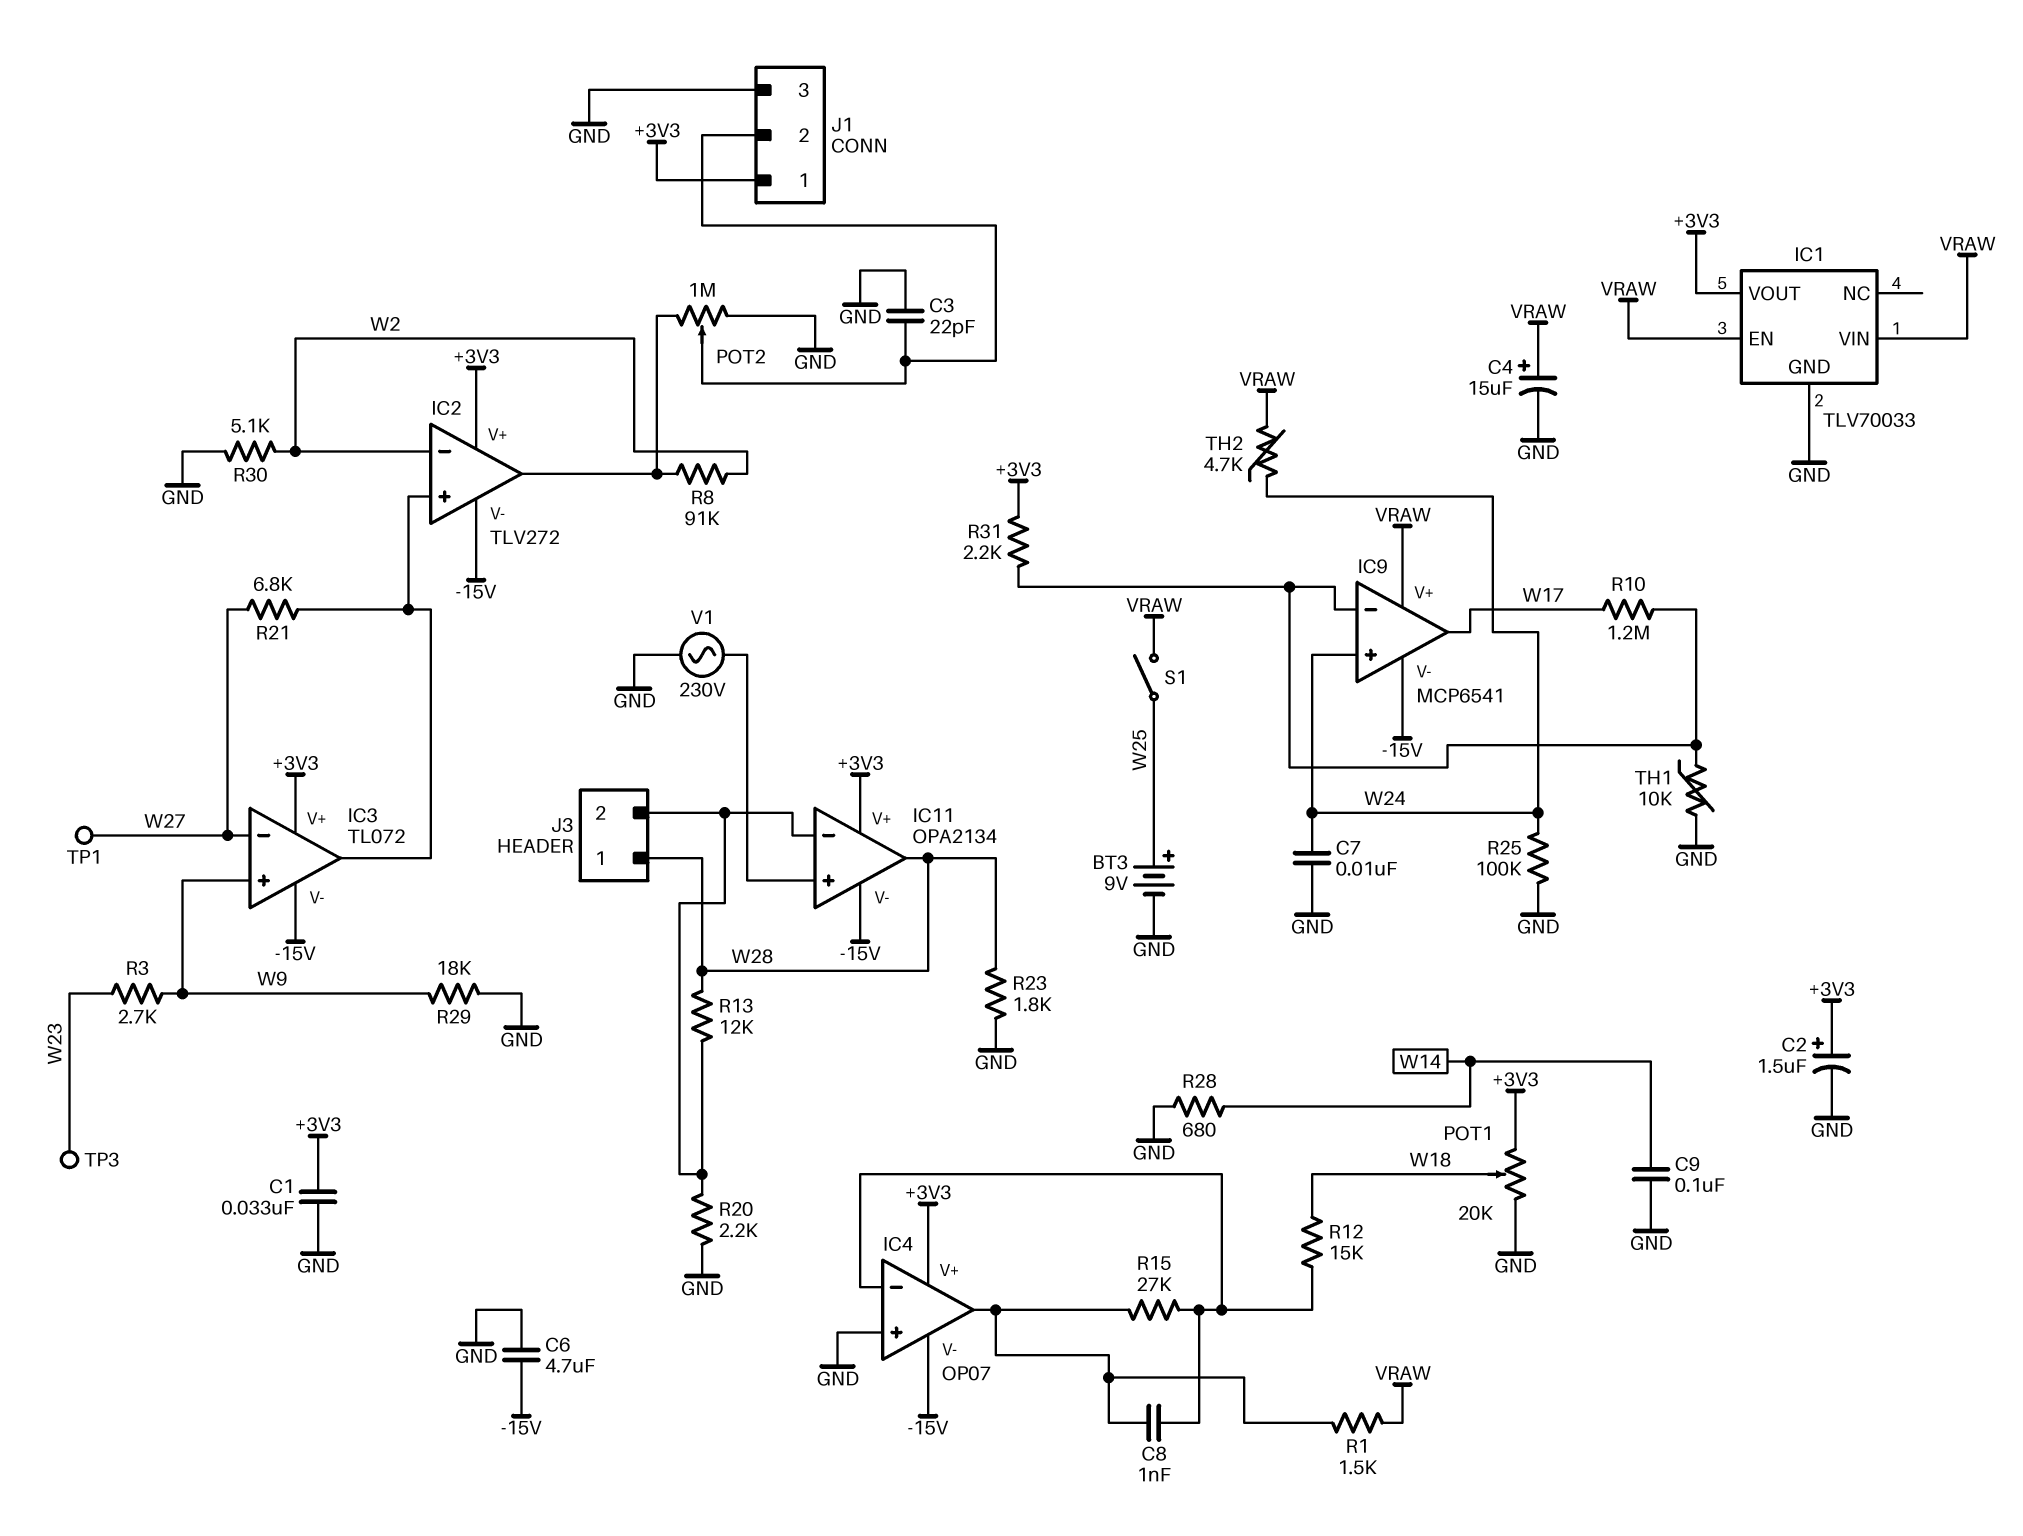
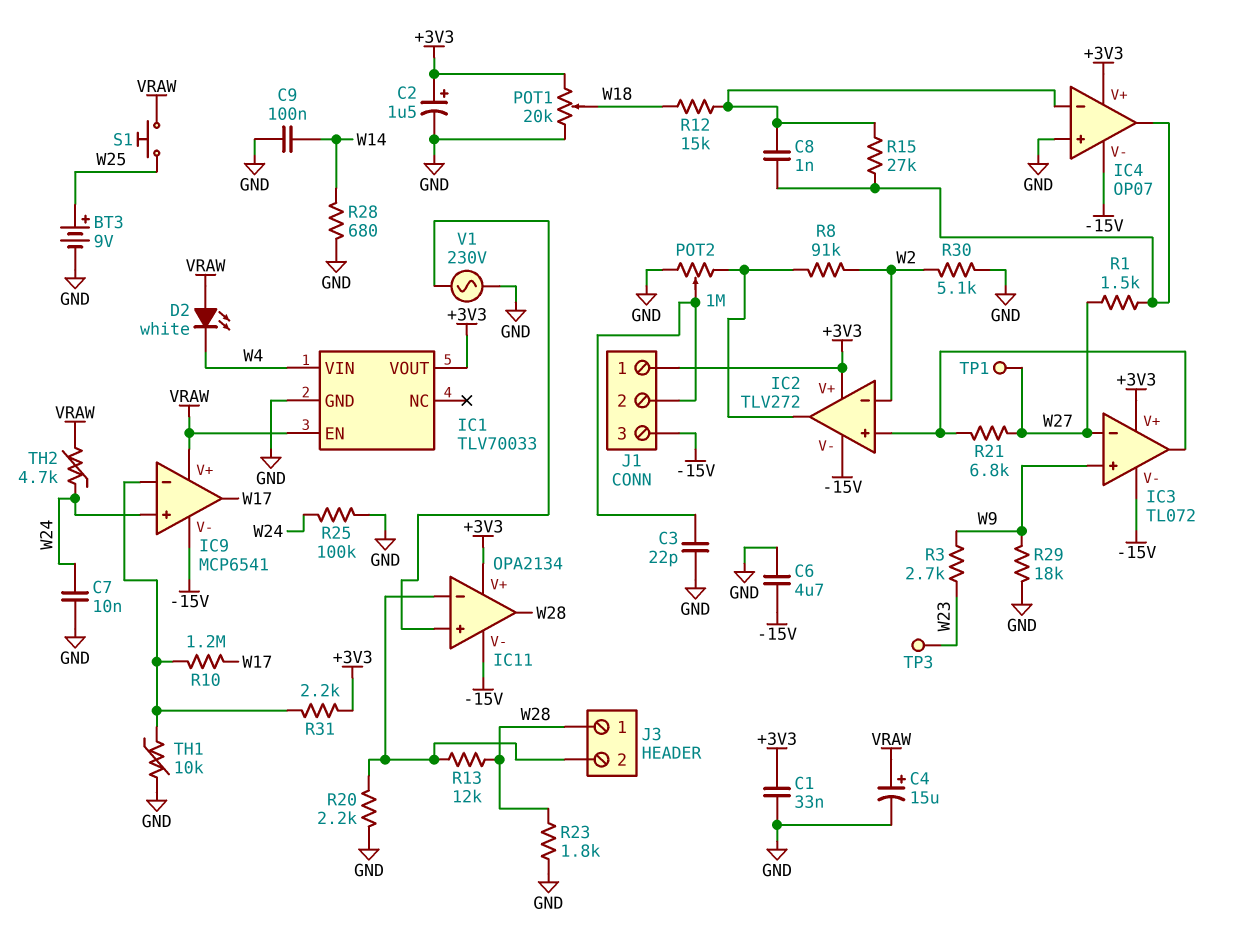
D2: none -> LED white (A VRAW, K W4)
IC1 pin VIN: VRAW -> W4
J1 pin 3: GND -> -15V
R1: 1.5k (IC4/out, VRAW) -> 1.5k (IC4/out, W27)
S1: switch (VRAW, W25) -> button (VRAW, W25)

